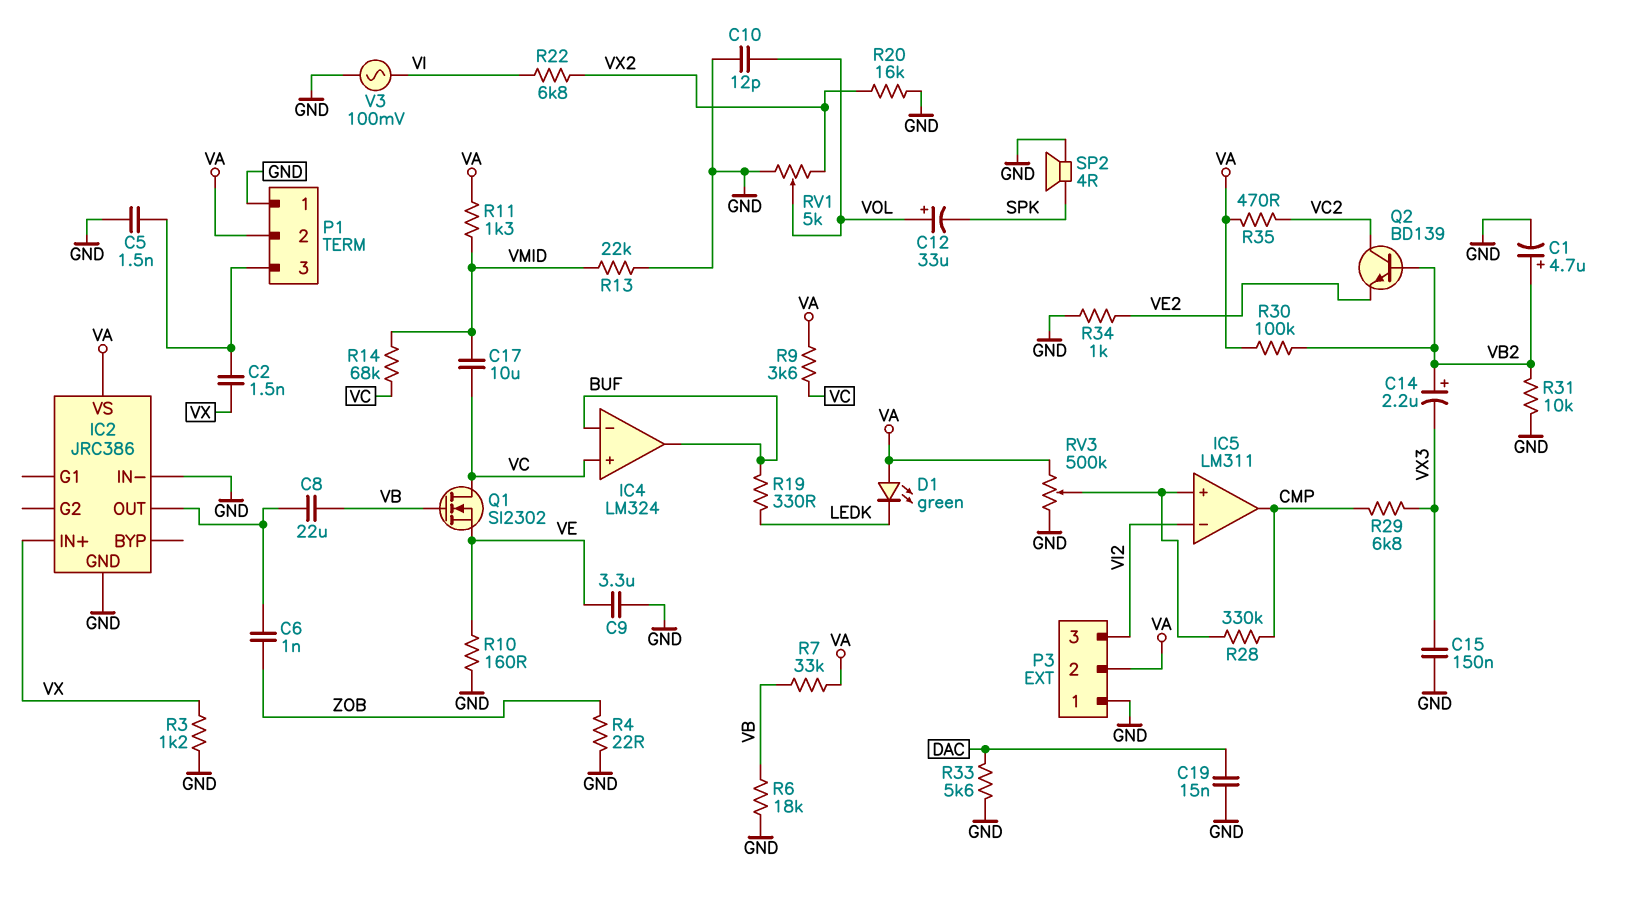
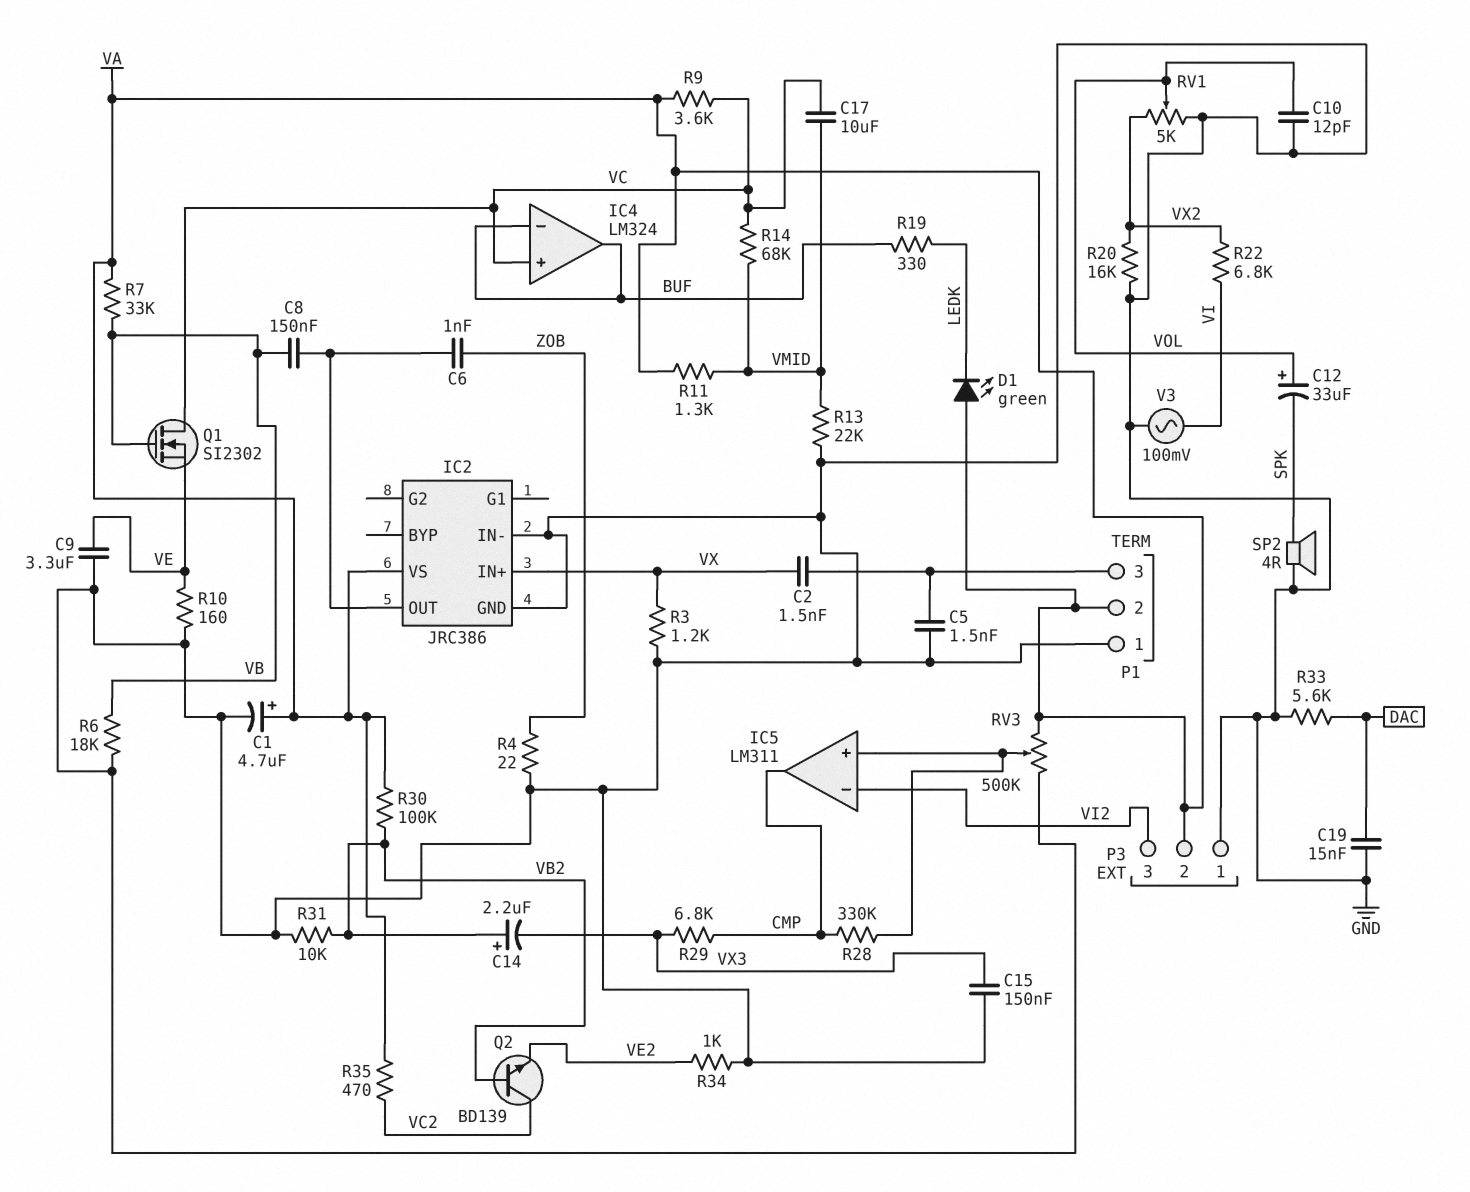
C1: 4.7uF (plus VB2, minus GND) -> 4.7uF (plus VA, minus GND)
C8: 22uF (IC2/OUT, VB) -> 150nF (IC2/OUT, VB)

